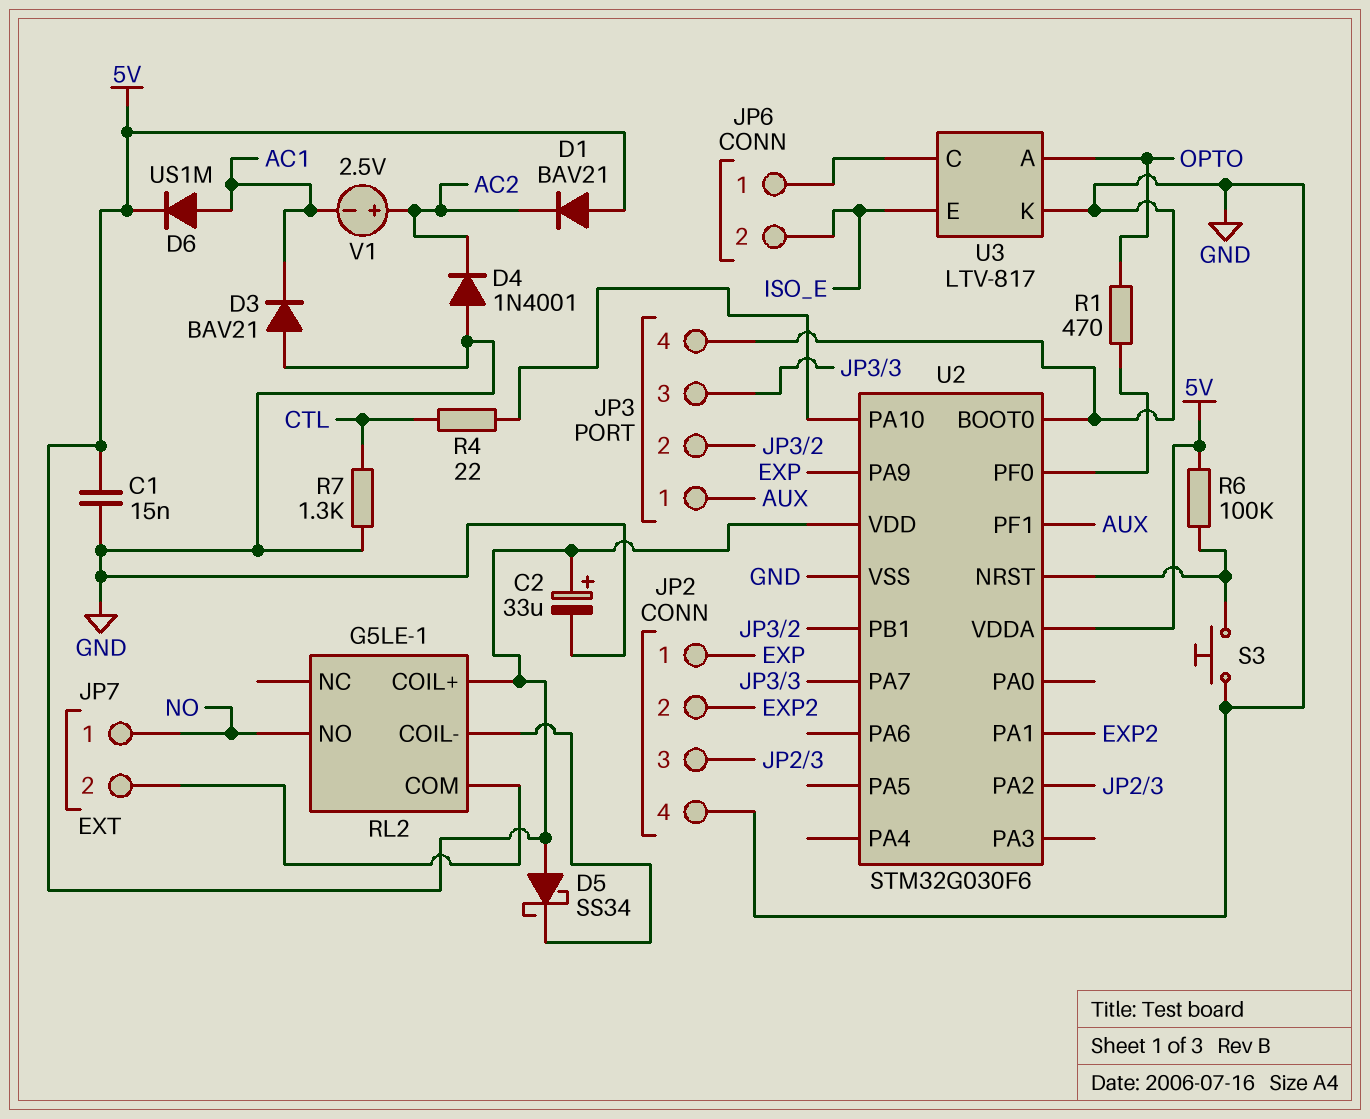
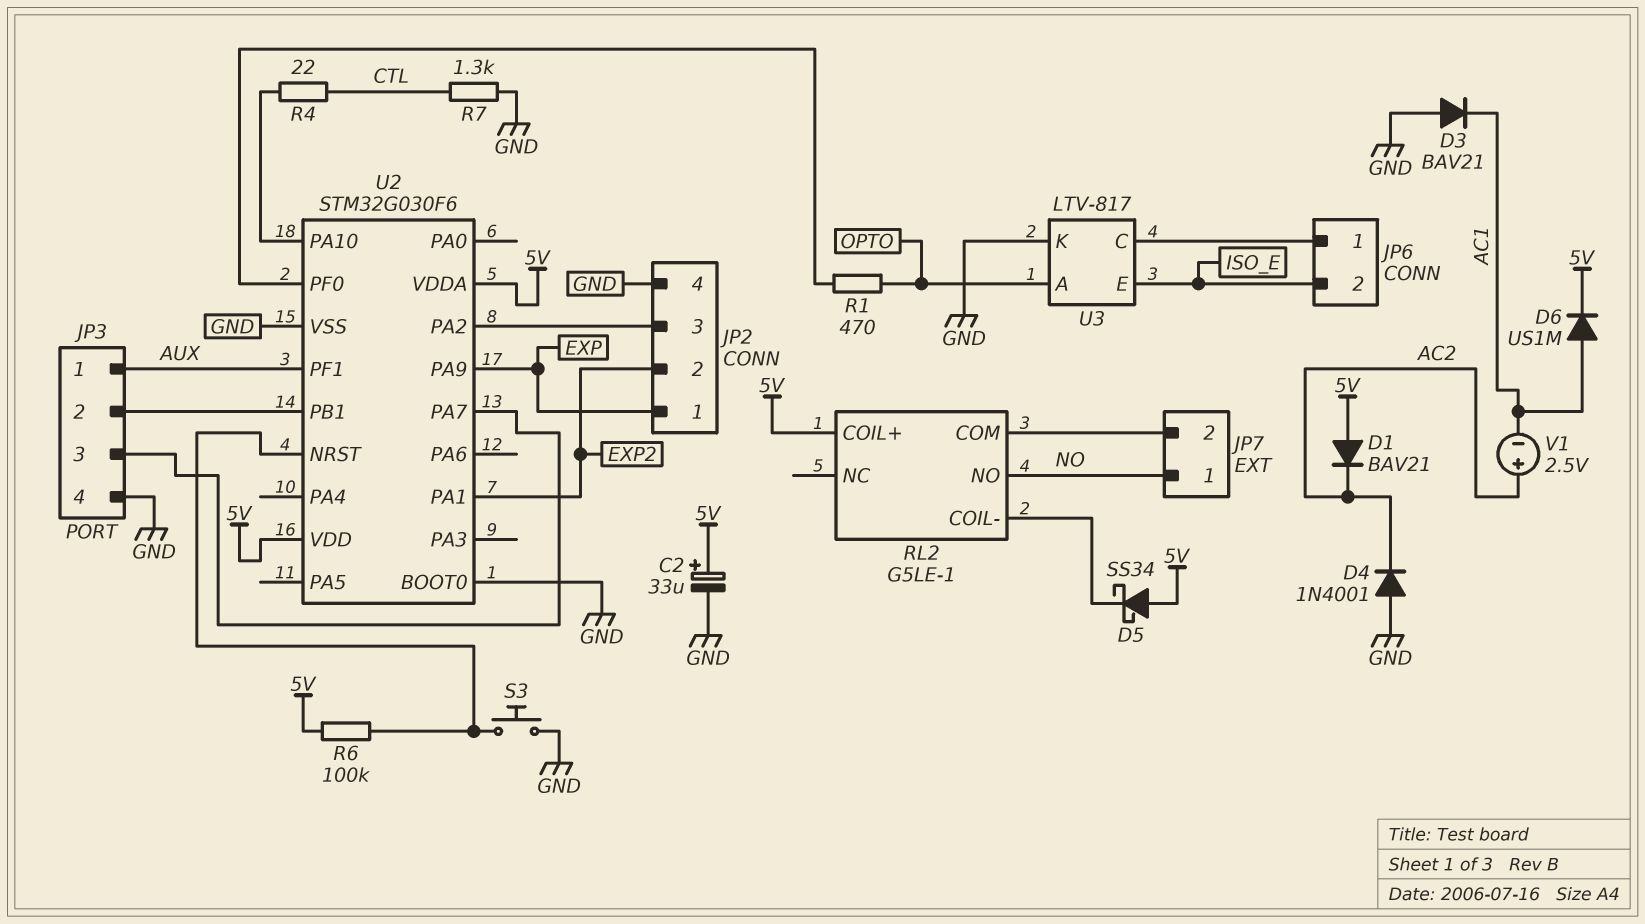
C1: 15nF (5V, GND) -> none

